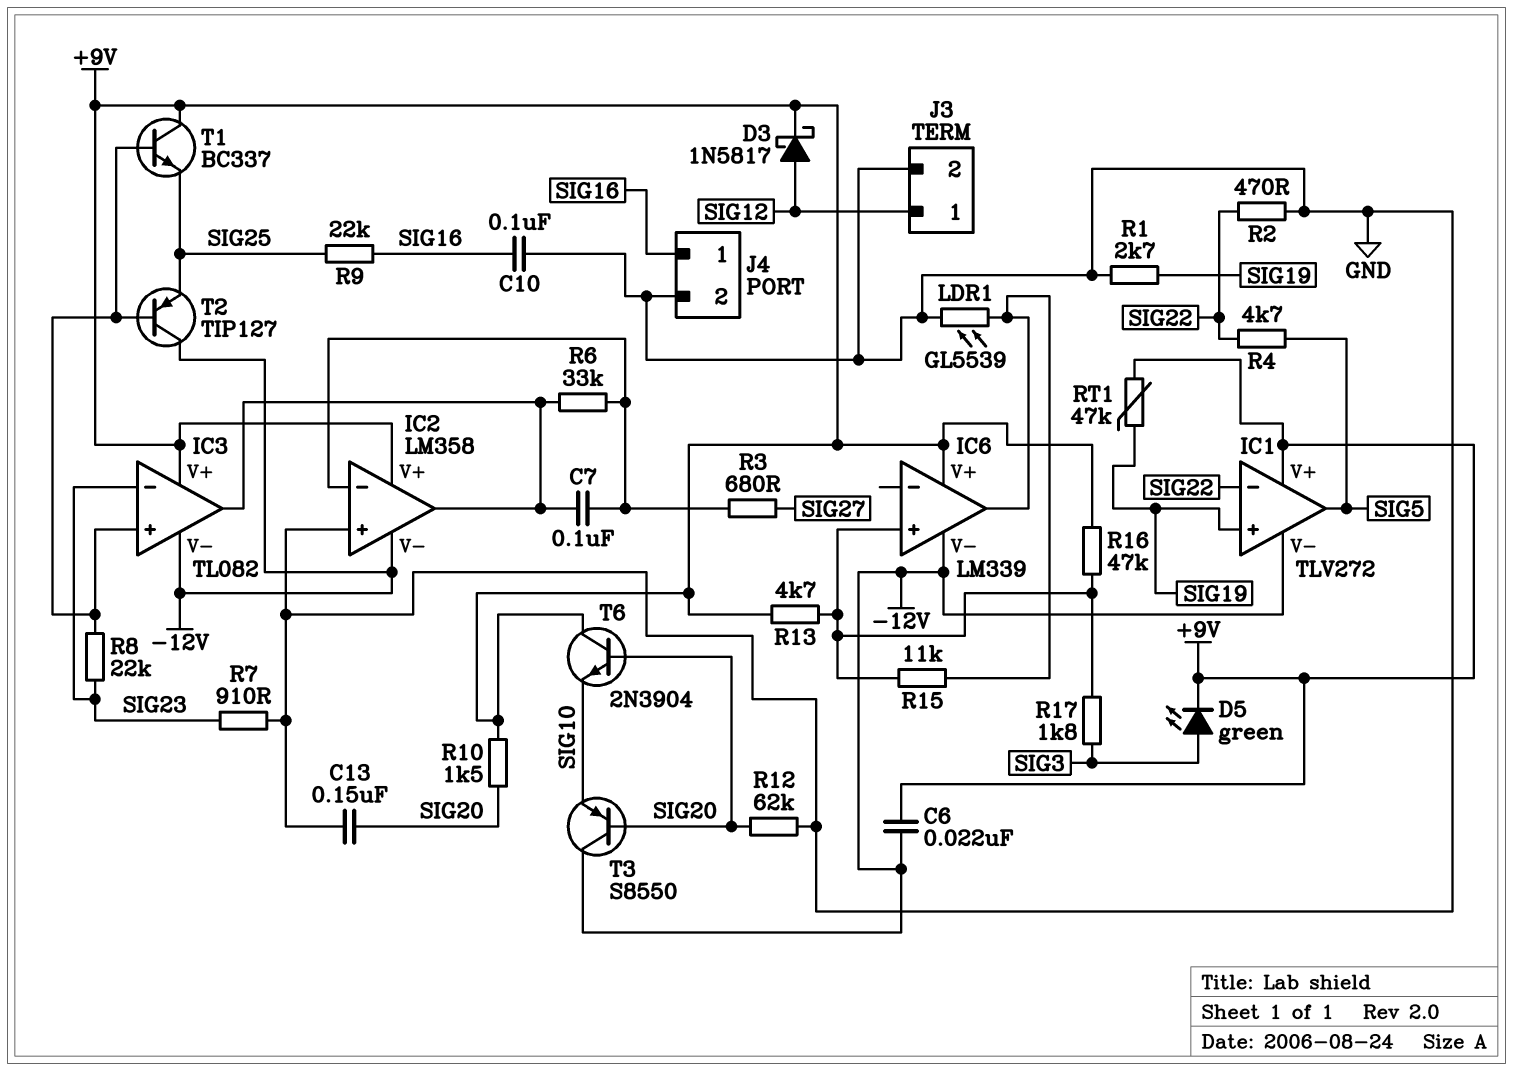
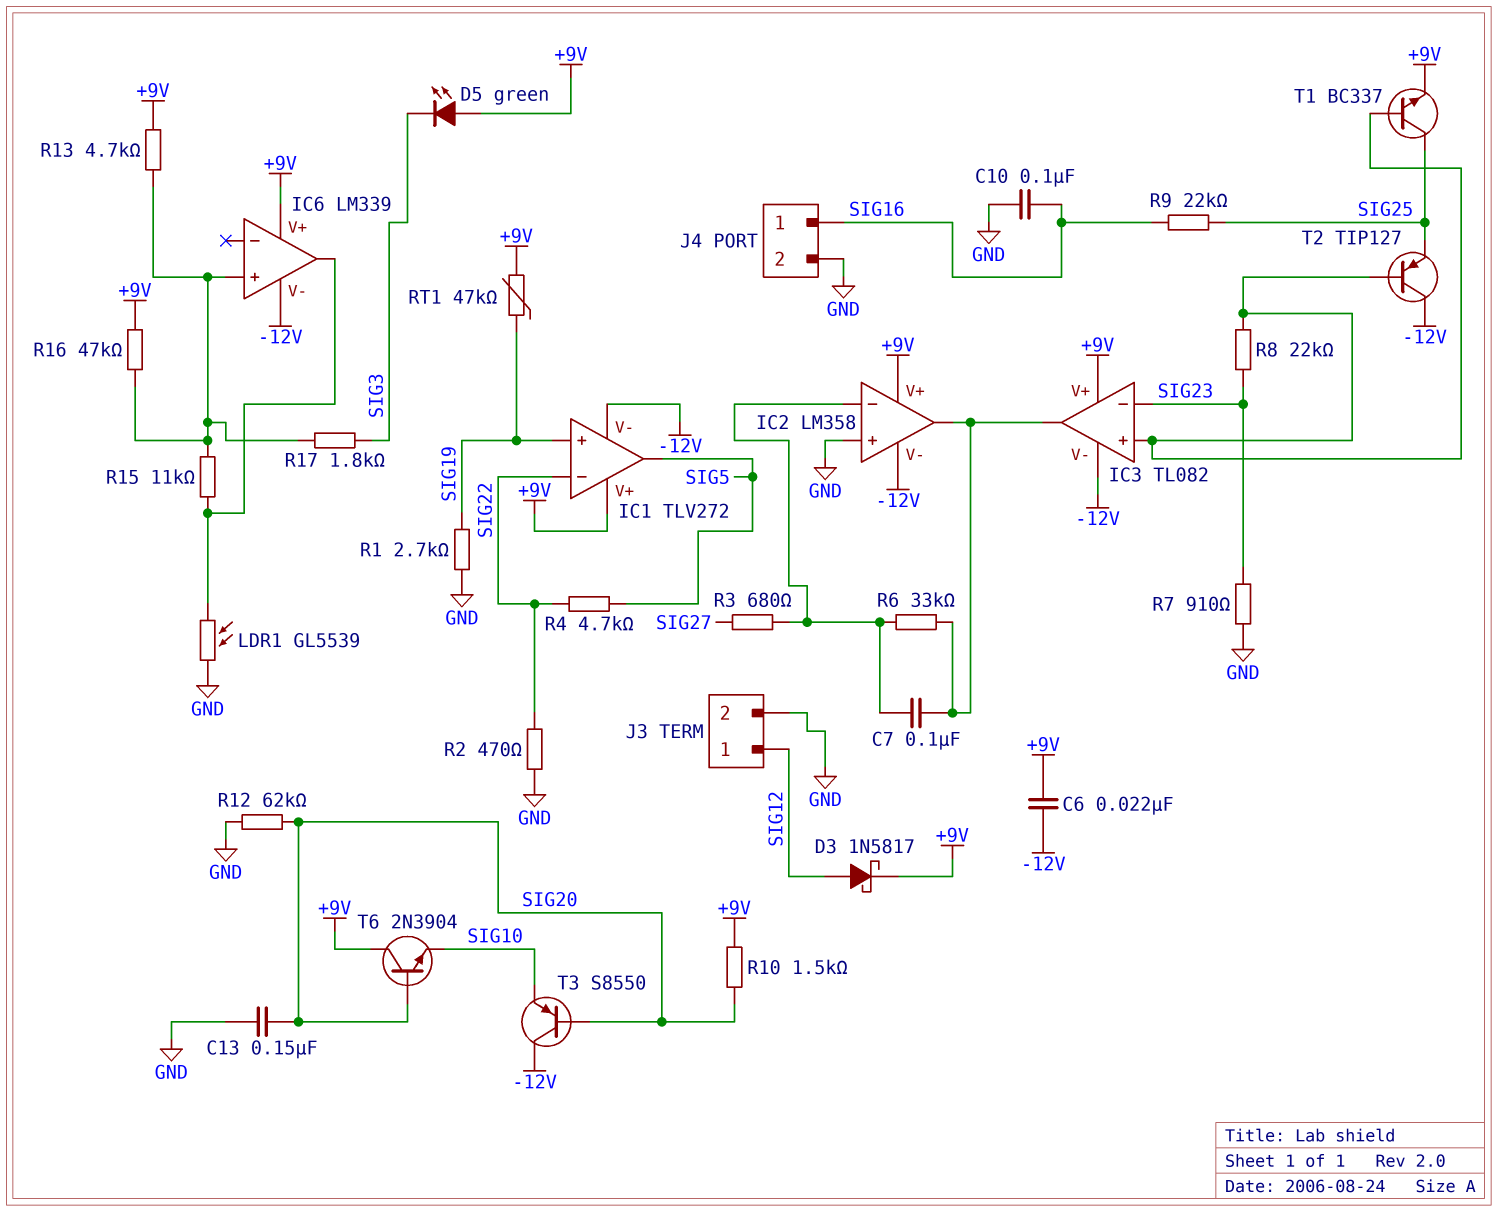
D5: LED green (A SIG3, K +9V) -> LED green (A +9V, K SIG3)
T1: NPN BC337 (B IC3/in+, C +9V, E SIG25) -> NPN BC337 (B IC3/in+, C SIG25, E +9V)

